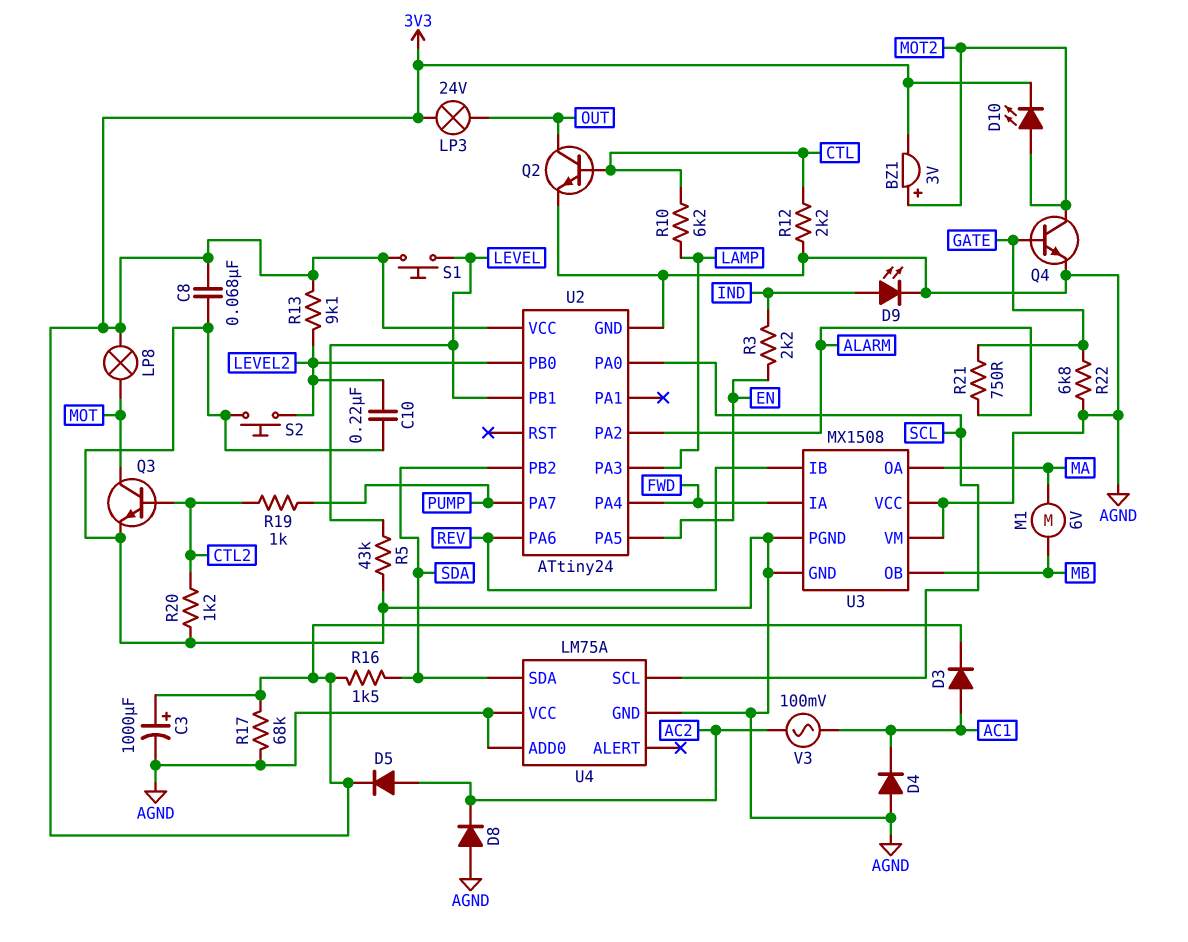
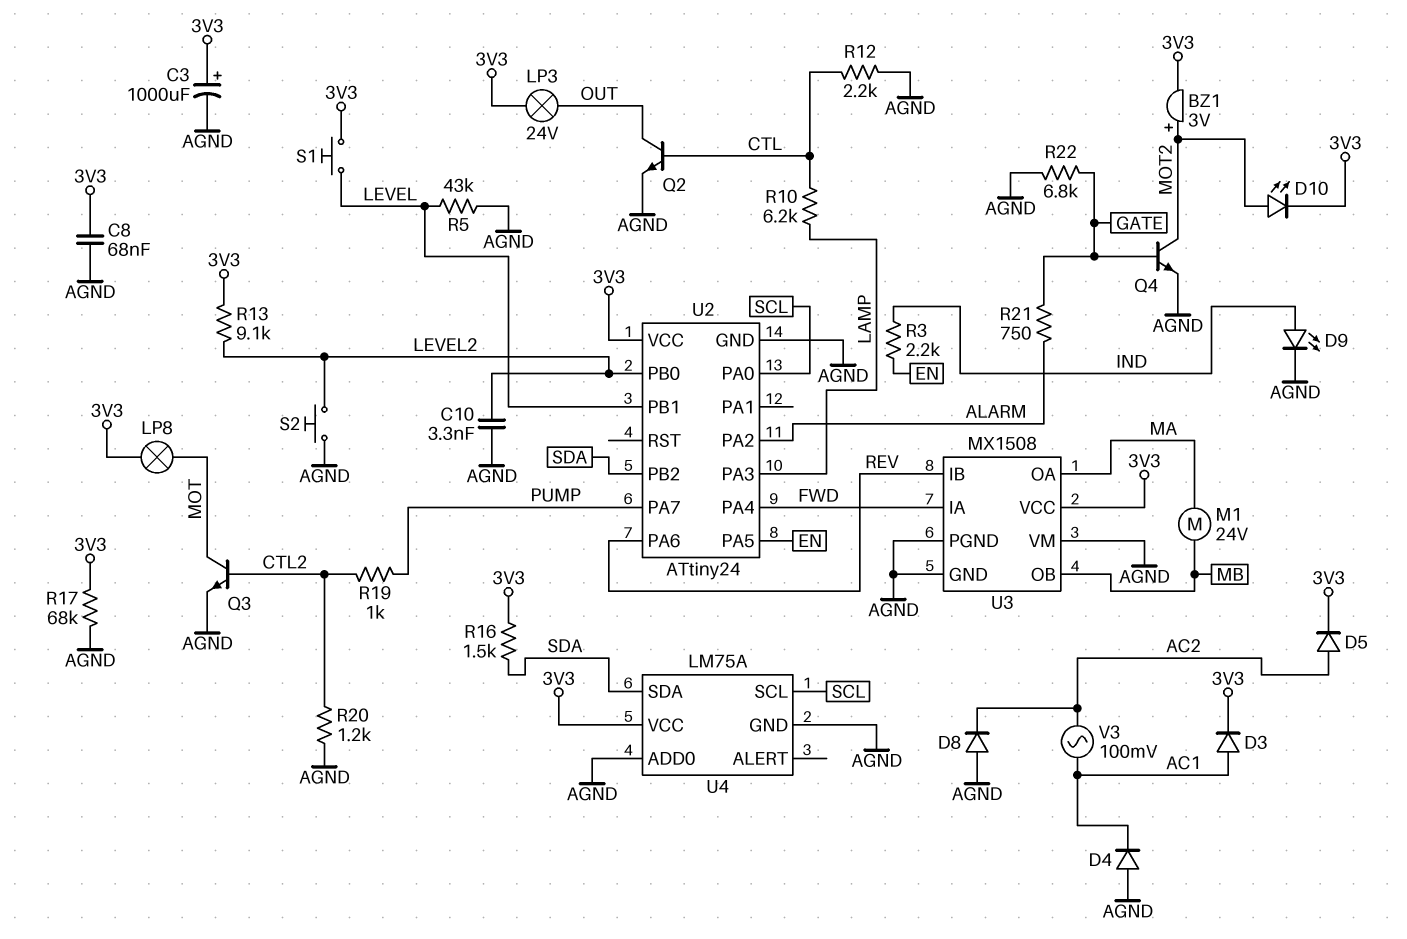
C10: 220nF (AGND, LEVEL2) -> 3.3nF (AGND, LEVEL2)
M1: motor 6V (MA, MB) -> motor 24V (MA, MB)
U3 pin VCC: AGND -> 3V3
U4 pin VCC: AGND -> 3V3

